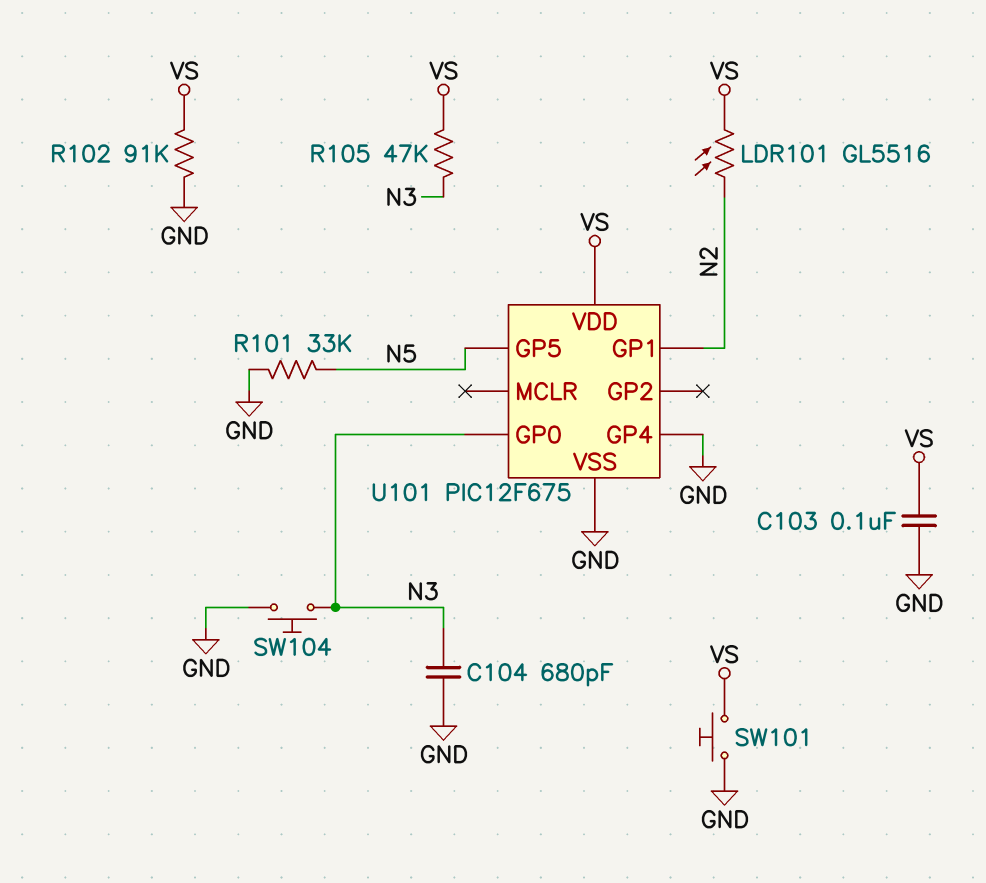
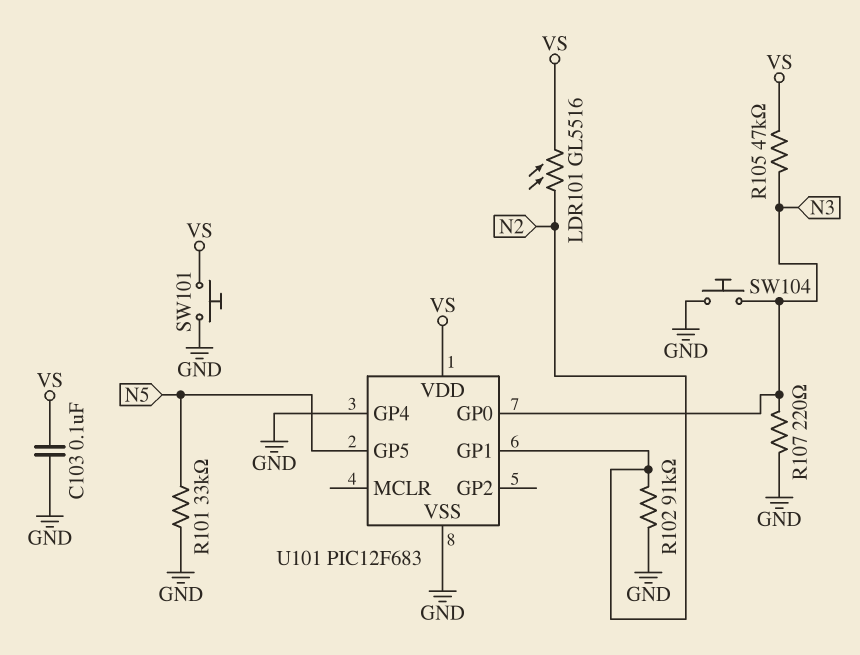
C104: 680pF (GND, N3) -> none
R102: 91k (GND, VS) -> 91k (GND, N2)
R107: none -> 220 (GND, N3)
U101: PIC12F675 -> PIC12F683

